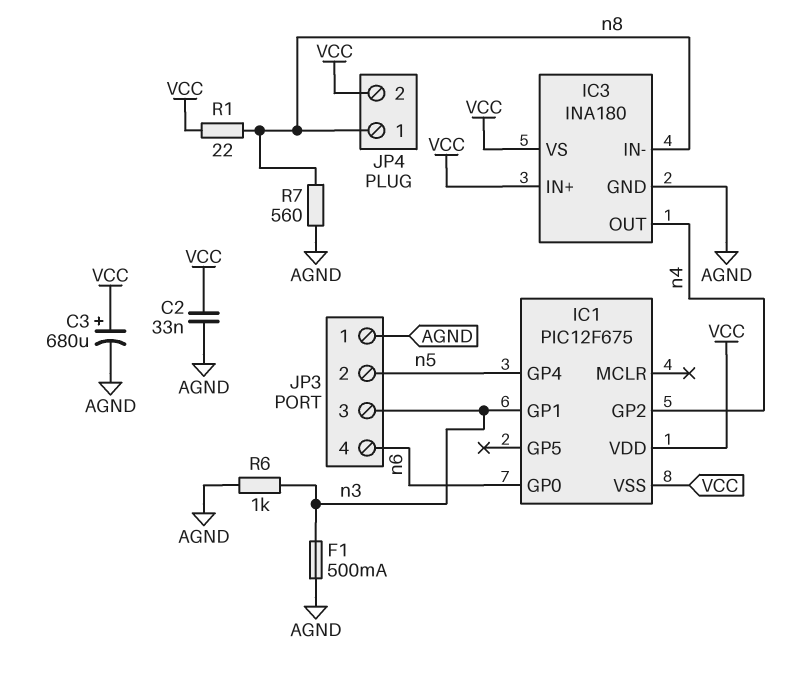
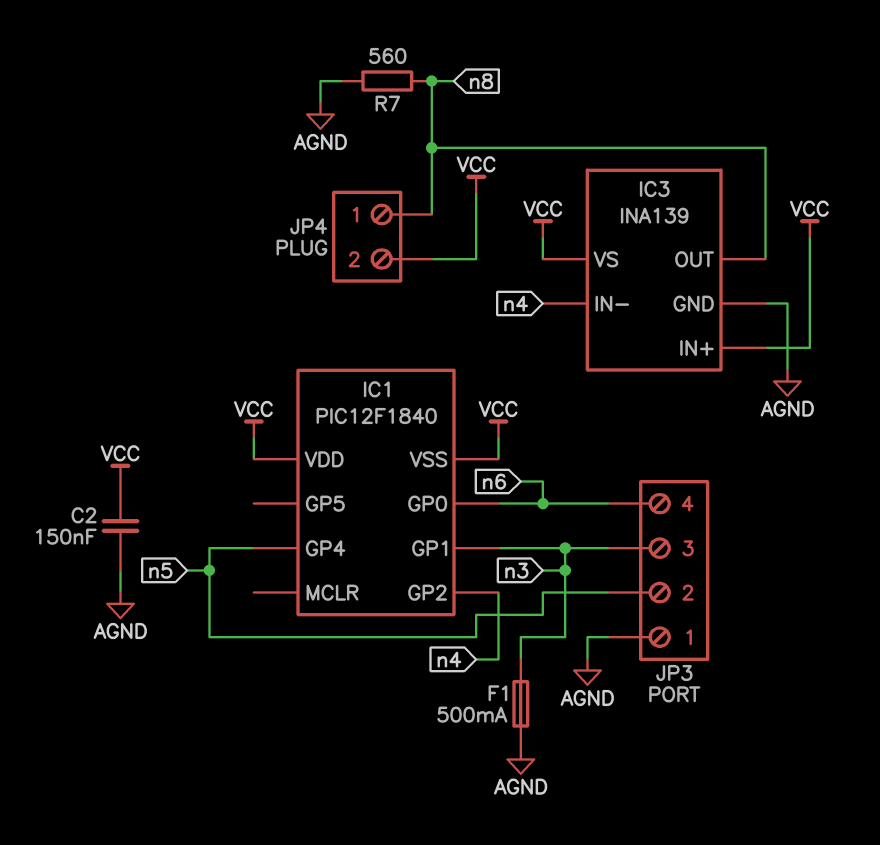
C2: 33nF (AGND, VCC) -> 150nF (AGND, VCC)
C3: 680uF (plus VCC, minus AGND) -> none
IC1: PIC12F675 -> PIC12F1840
IC3: INA180 -> INA139
IC3 pin IN-: n8 -> n4
IC3 pin OUT: n4 -> n8
R1: 22 (VCC, n8) -> none
R6: 1k (AGND, n3) -> none

